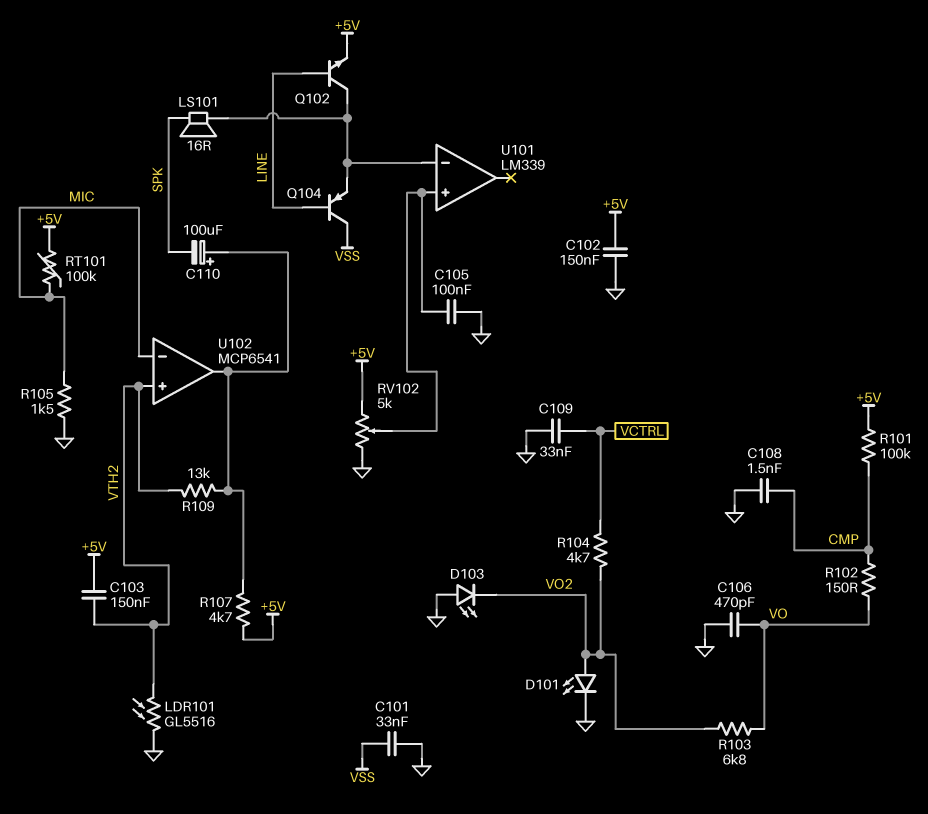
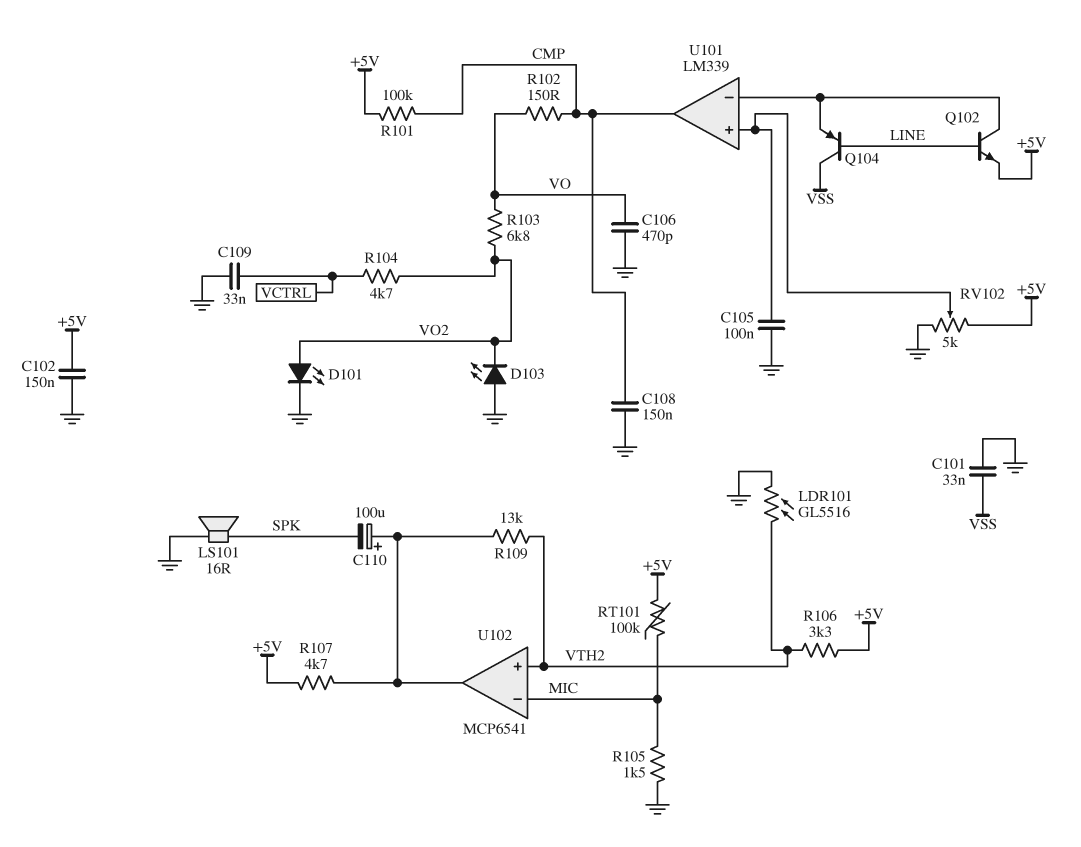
C103: 150nF (+5V, VTH2) -> none
C108: 1.5nF (CMP, GND) -> 150nF (CMP, GND)
LS101: speaker 16R (SPK, U101/in-) -> speaker 16R (GND, SPK)
R106: none -> 3.3k (+5V, VTH2)
U101 pin out: none -> CMP

